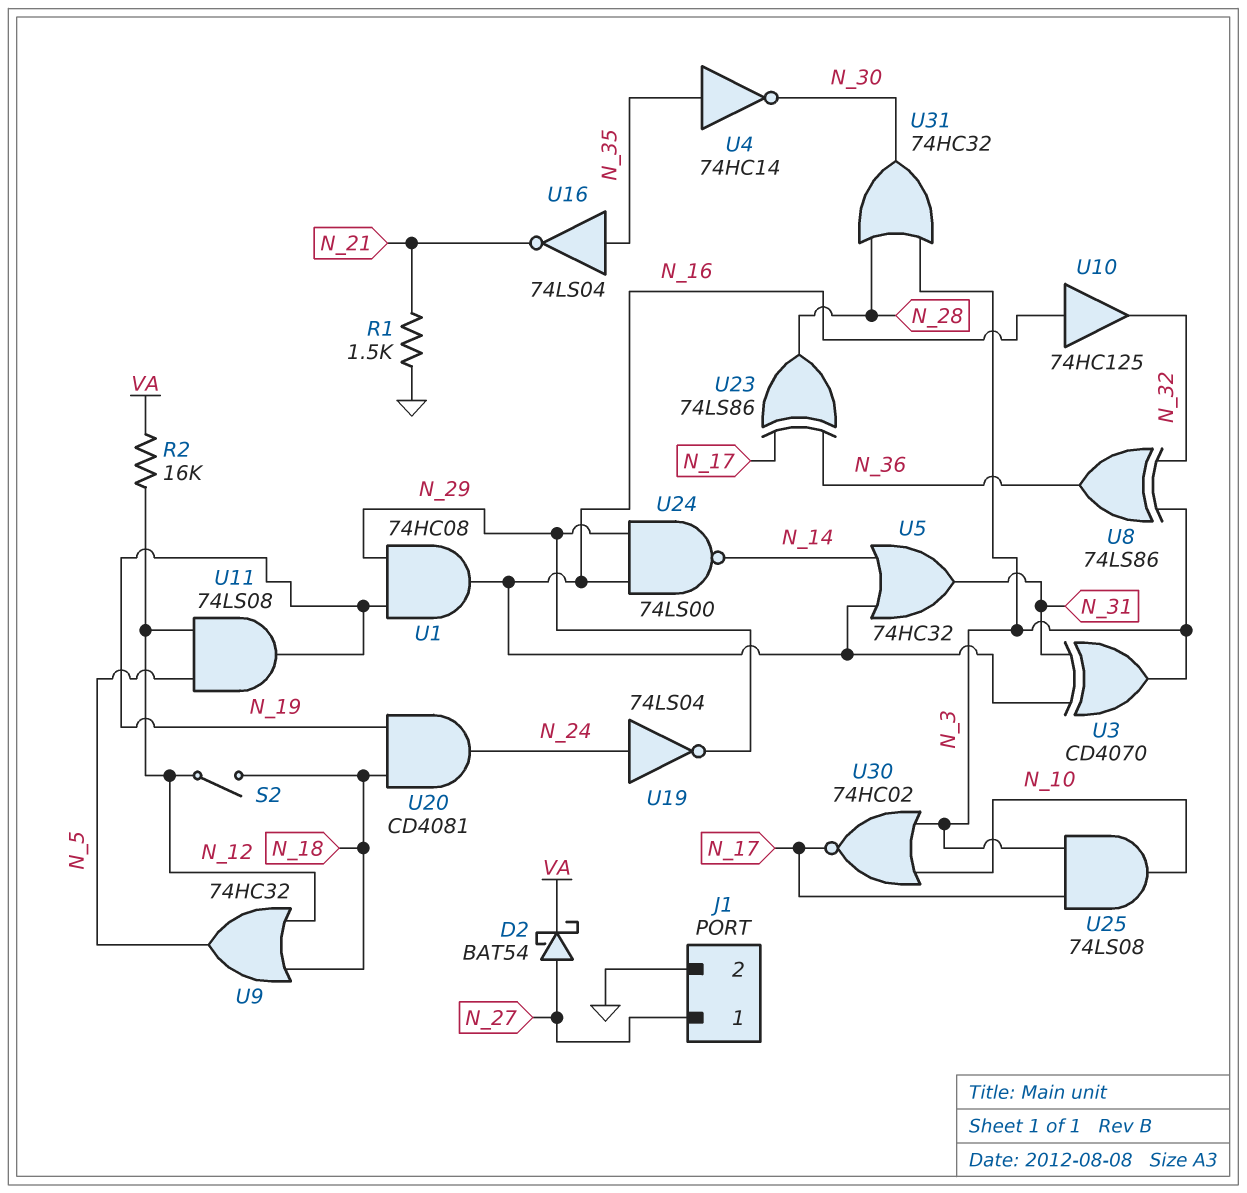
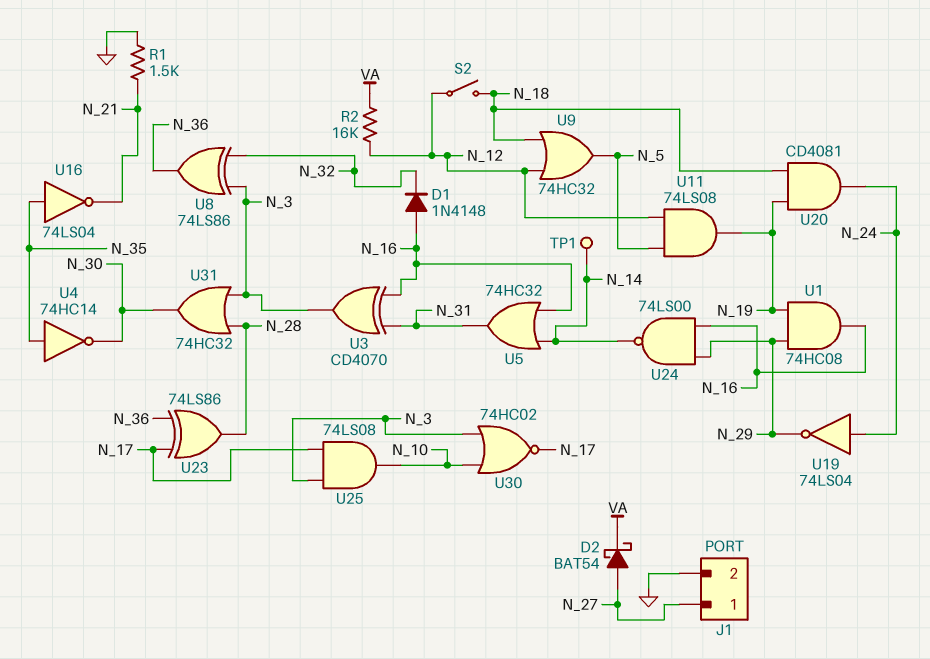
D1: none -> diode 1N4148 (A N_16, K N_32)
TP1: none -> test point (N_14)
U10: buffer 74HC125 (in N_16, out N_32) -> none

